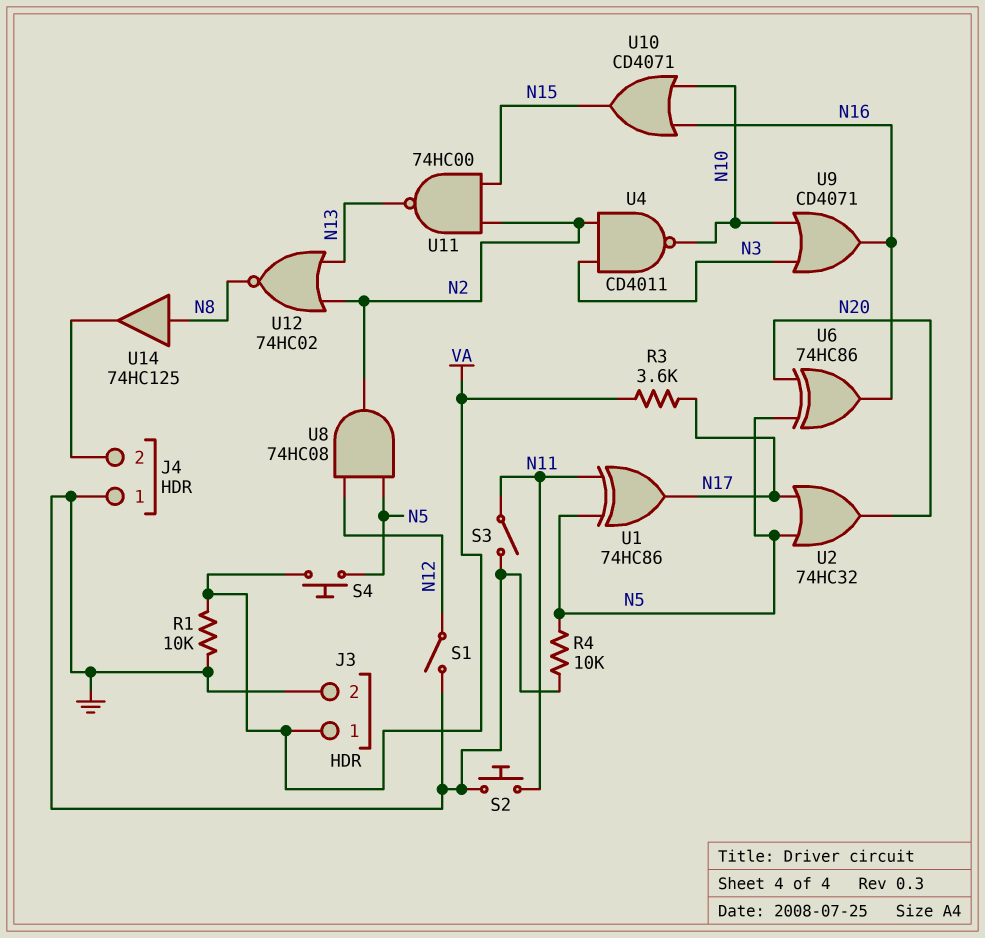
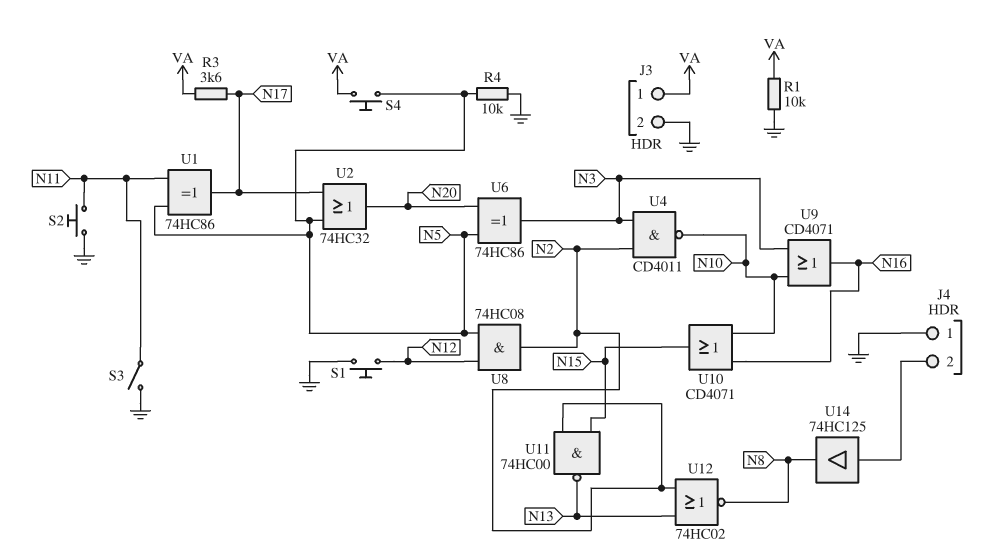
S1: switch (GND, N12) -> button (GND, N12)
U6: XOR 74HC86 (in N5, in N20, out N16) -> XOR 74HC86 (in N5, in N20, out N3)
U14: buffer 74HC125 (in N8, out J4/2) -> buffer 74HC125 (in J4/2, out N8)

